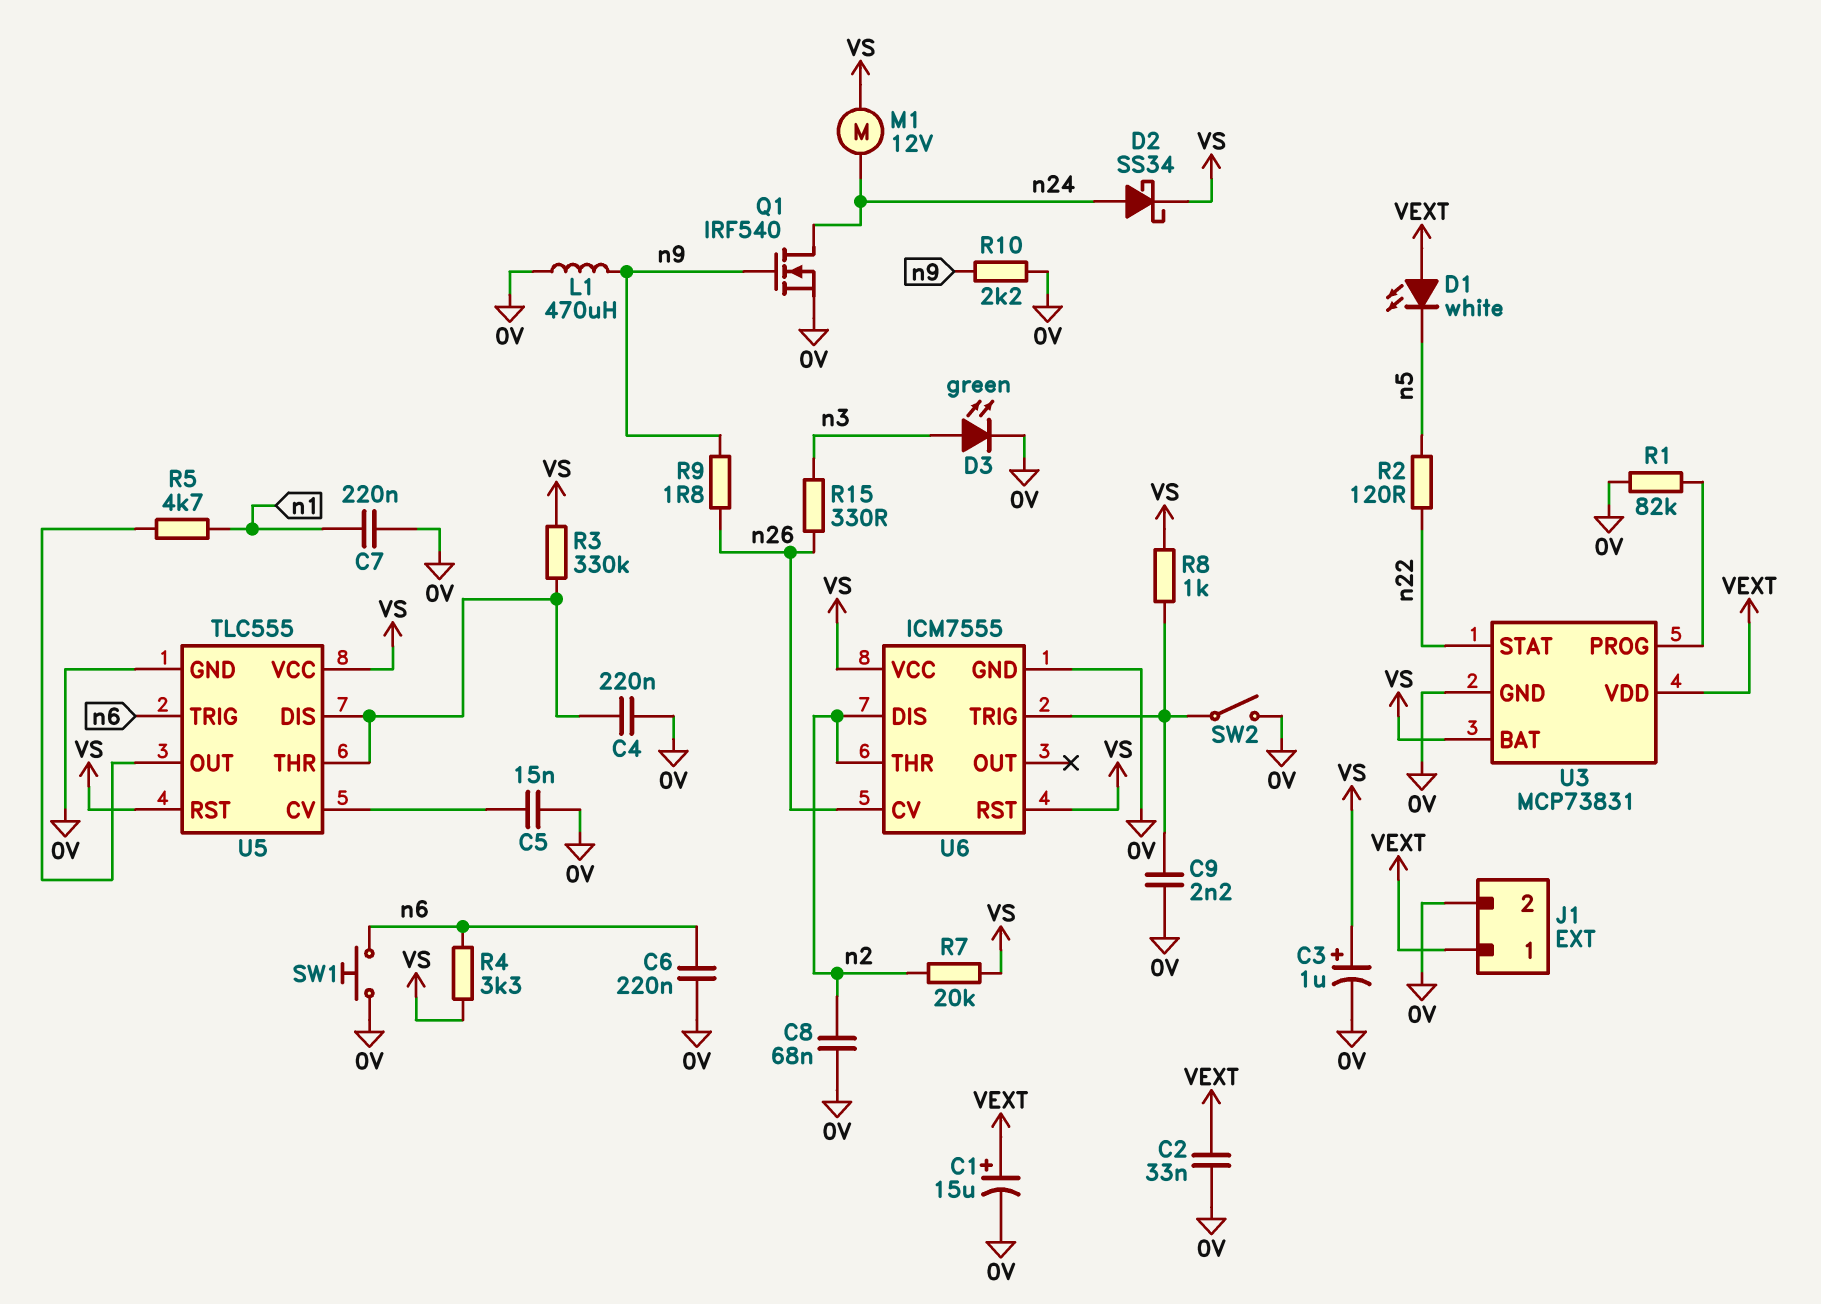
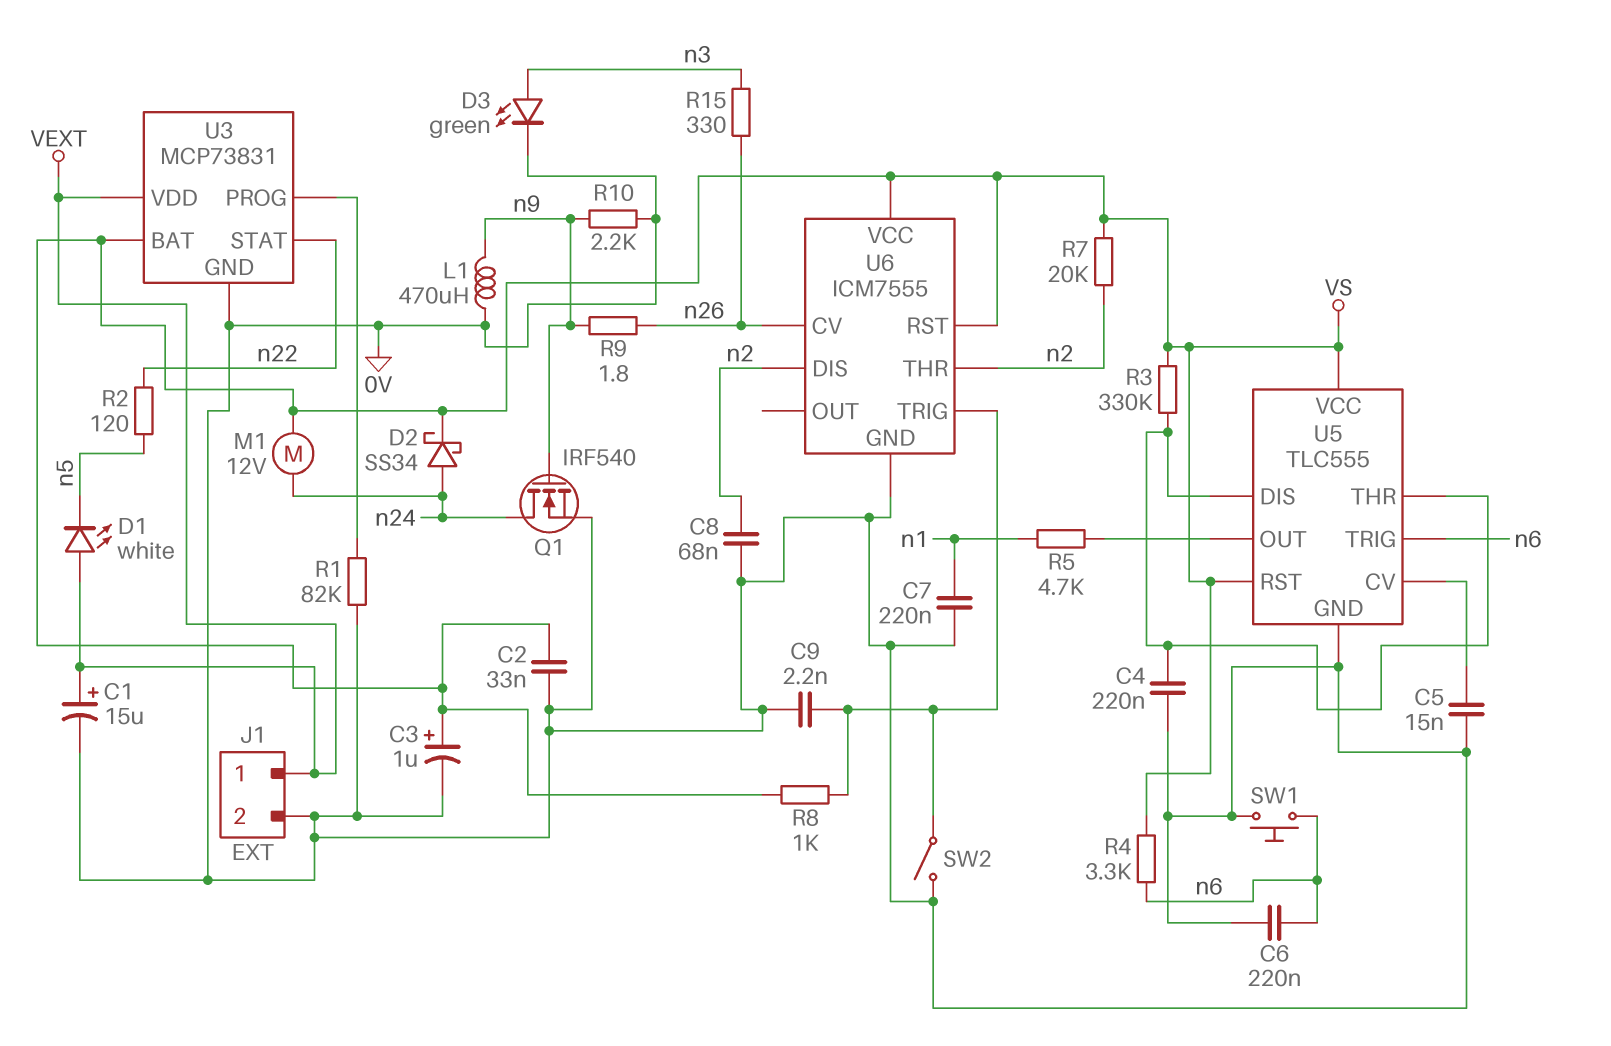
C2: 33nF (0V, VEXT) -> 33nF (0V, VS)

